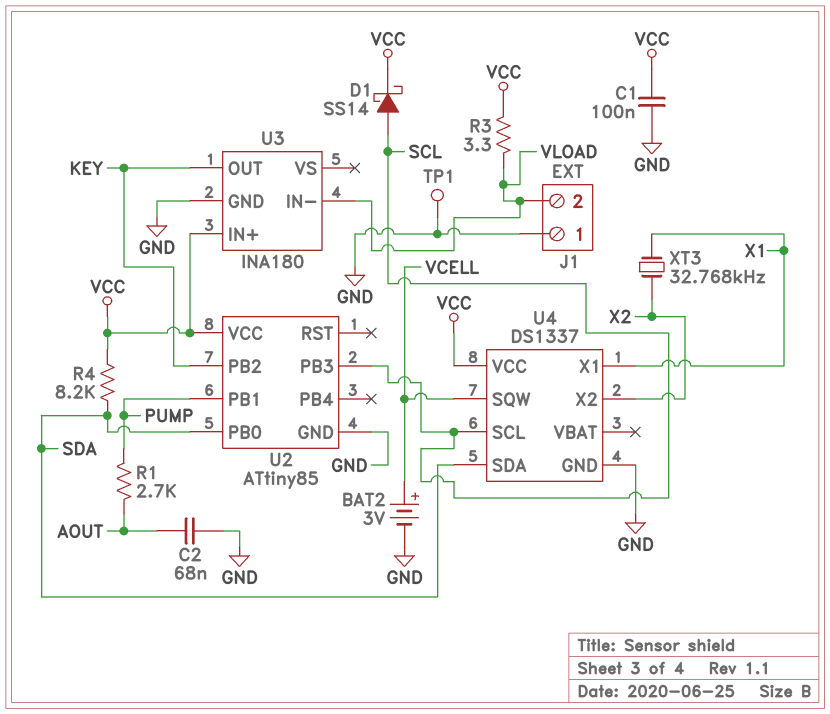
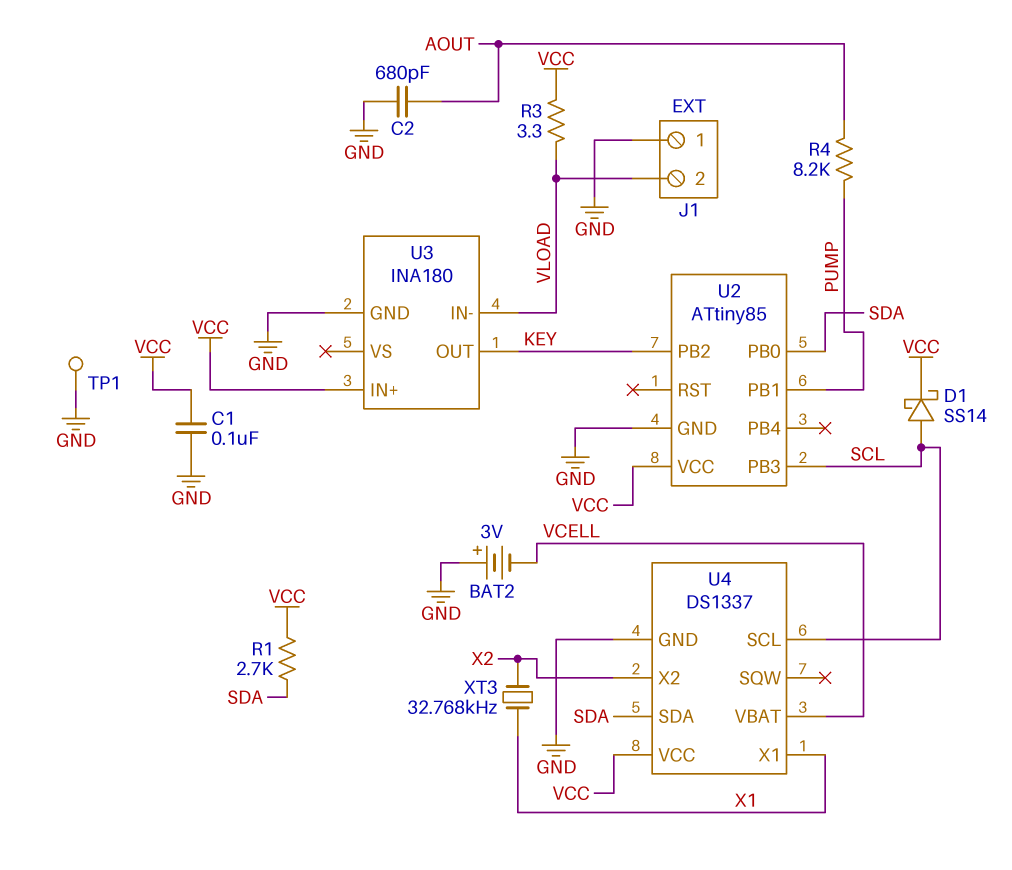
BAT2: 3V (plus VCELL, minus GND) -> 3V (plus GND, minus VCELL)
C2: 68nF (AOUT, GND) -> 680pF (AOUT, GND)
R1: 2.7k (AOUT, PUMP) -> 2.7k (SDA, VCC)
R4: 8.2k (SDA, VCC) -> 8.2k (AOUT, PUMP)
U4 pin SQW: VCELL -> none
U4 pin VBAT: none -> VCELL

